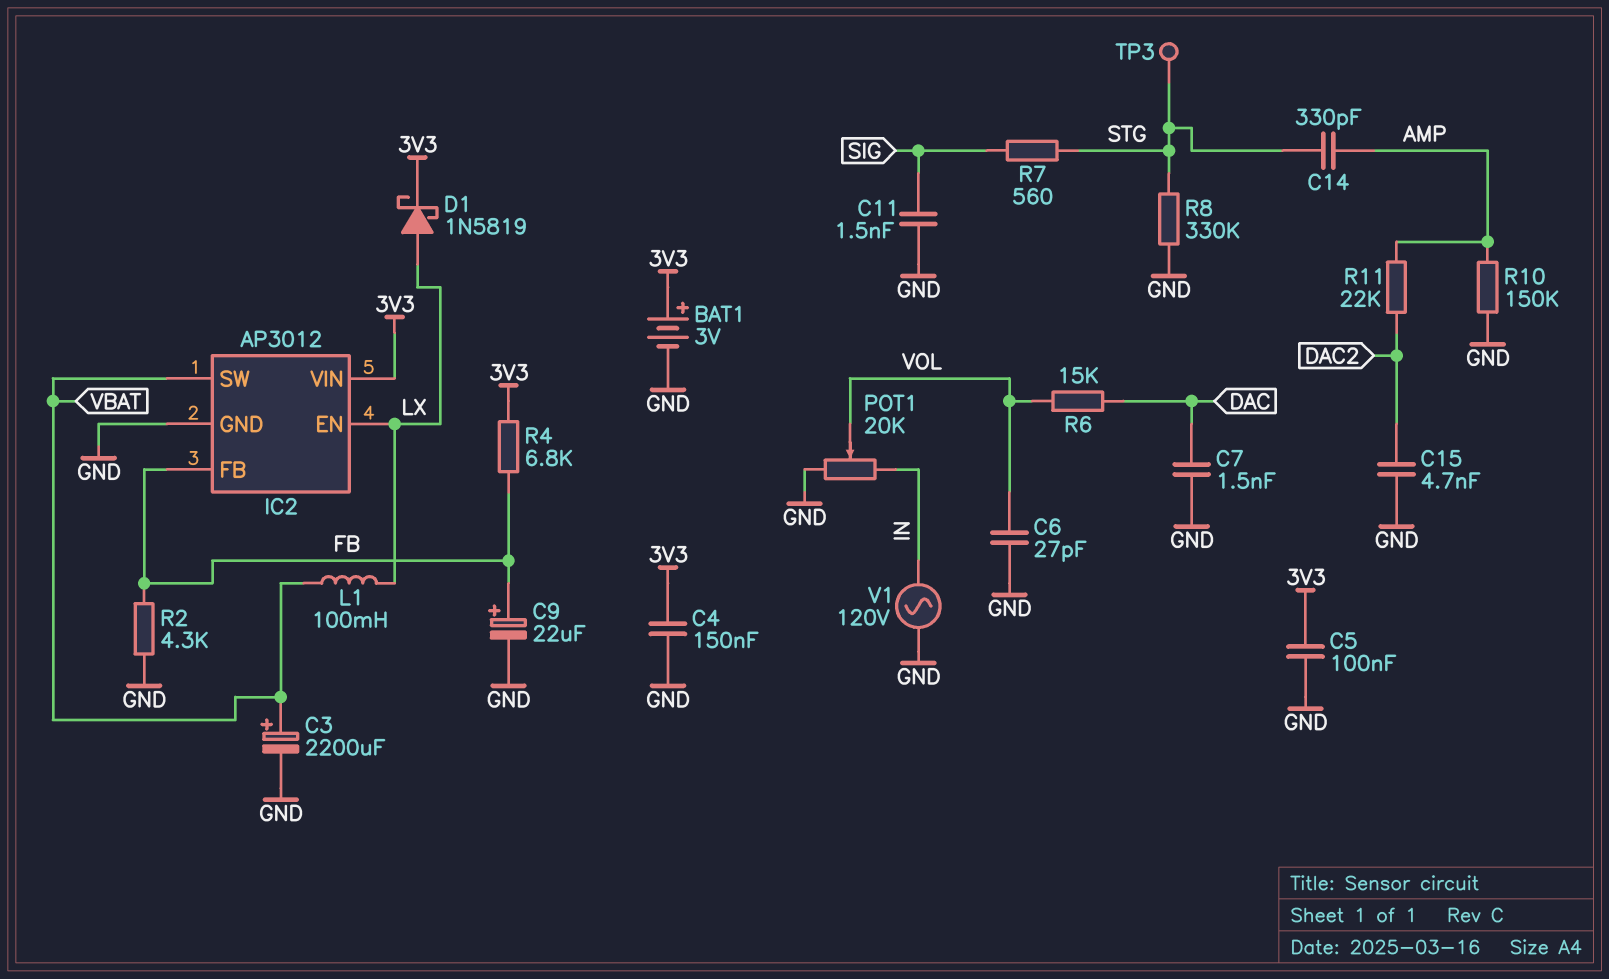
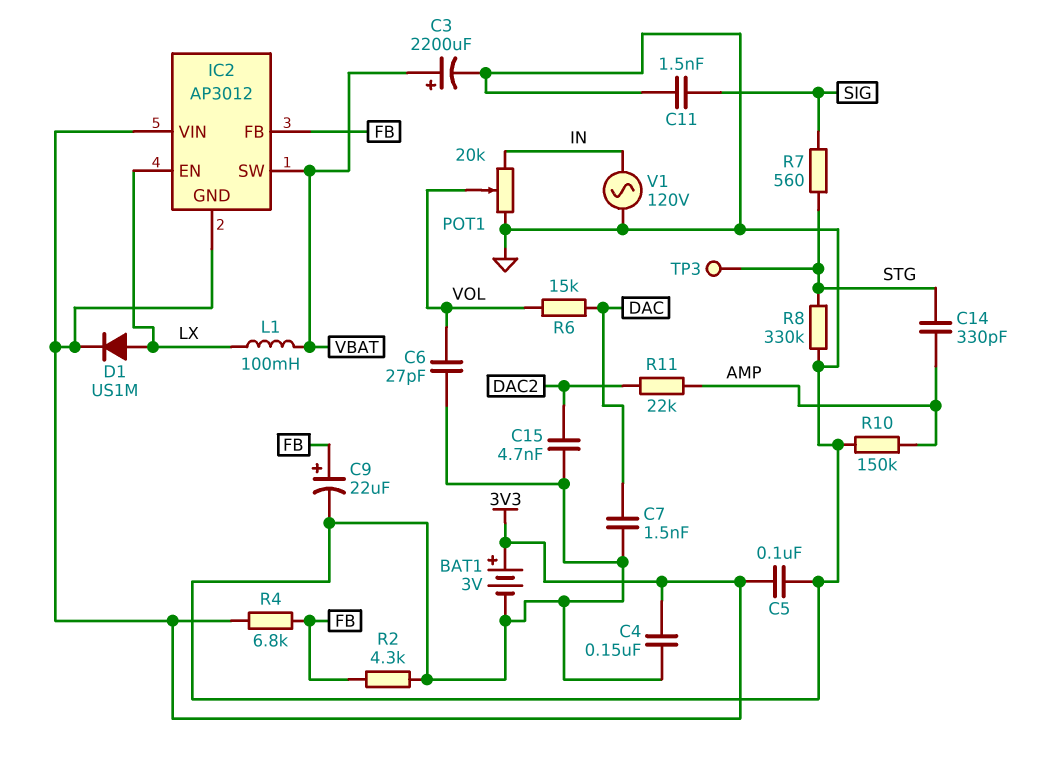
D1: schottky 1N5819 (A LX, K 3V3) -> diode US1M (A LX, K 3V3)
IC2 pin GND: GND -> 3V3

